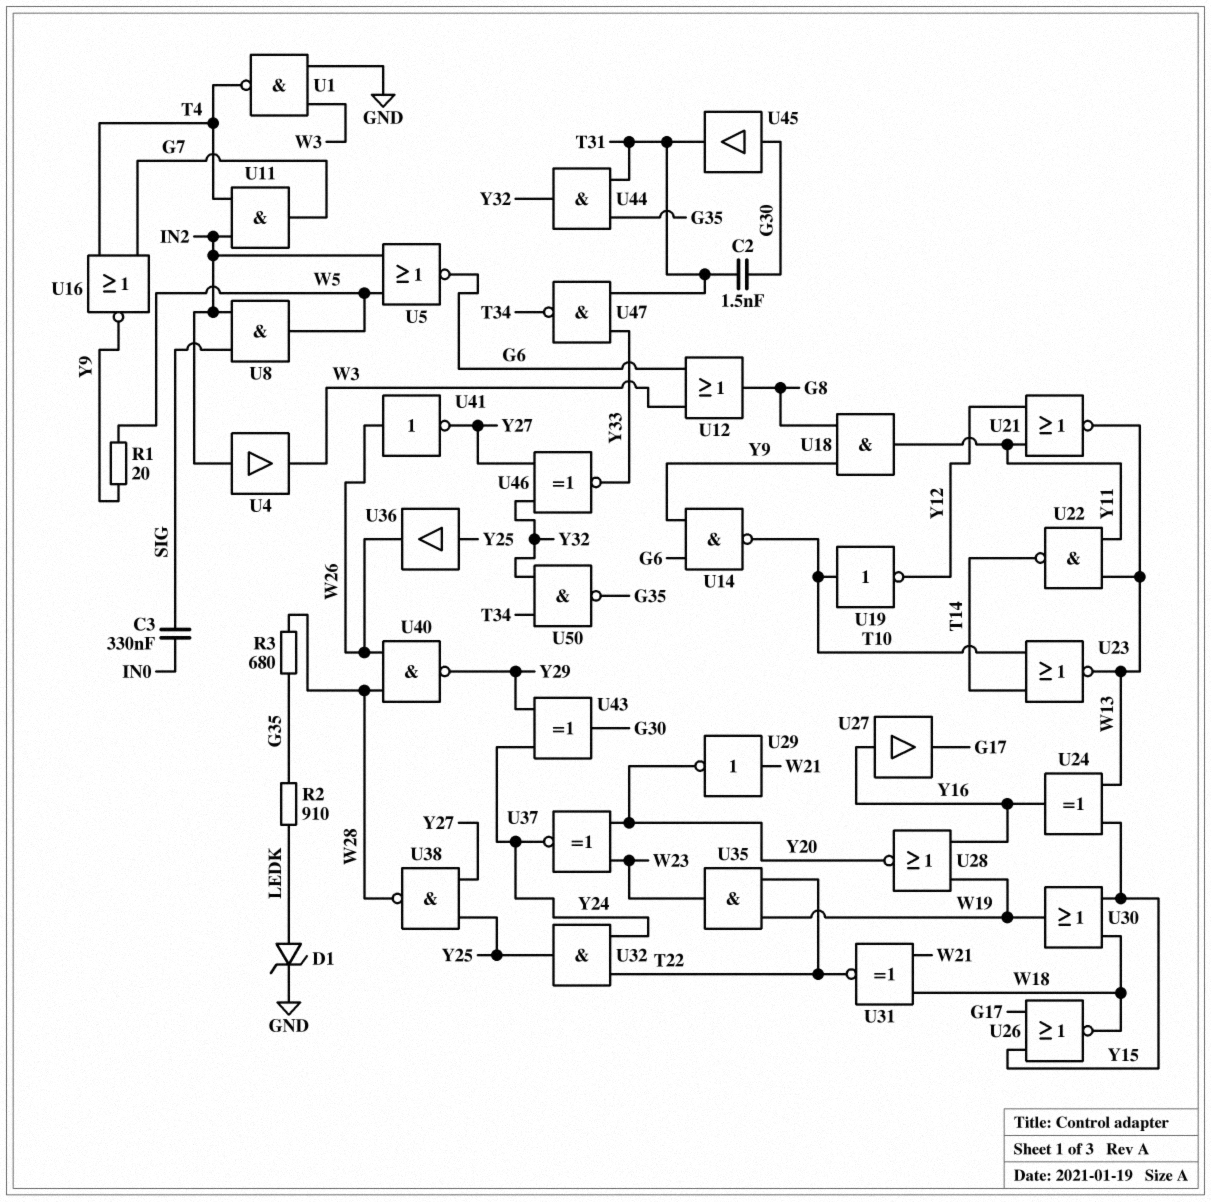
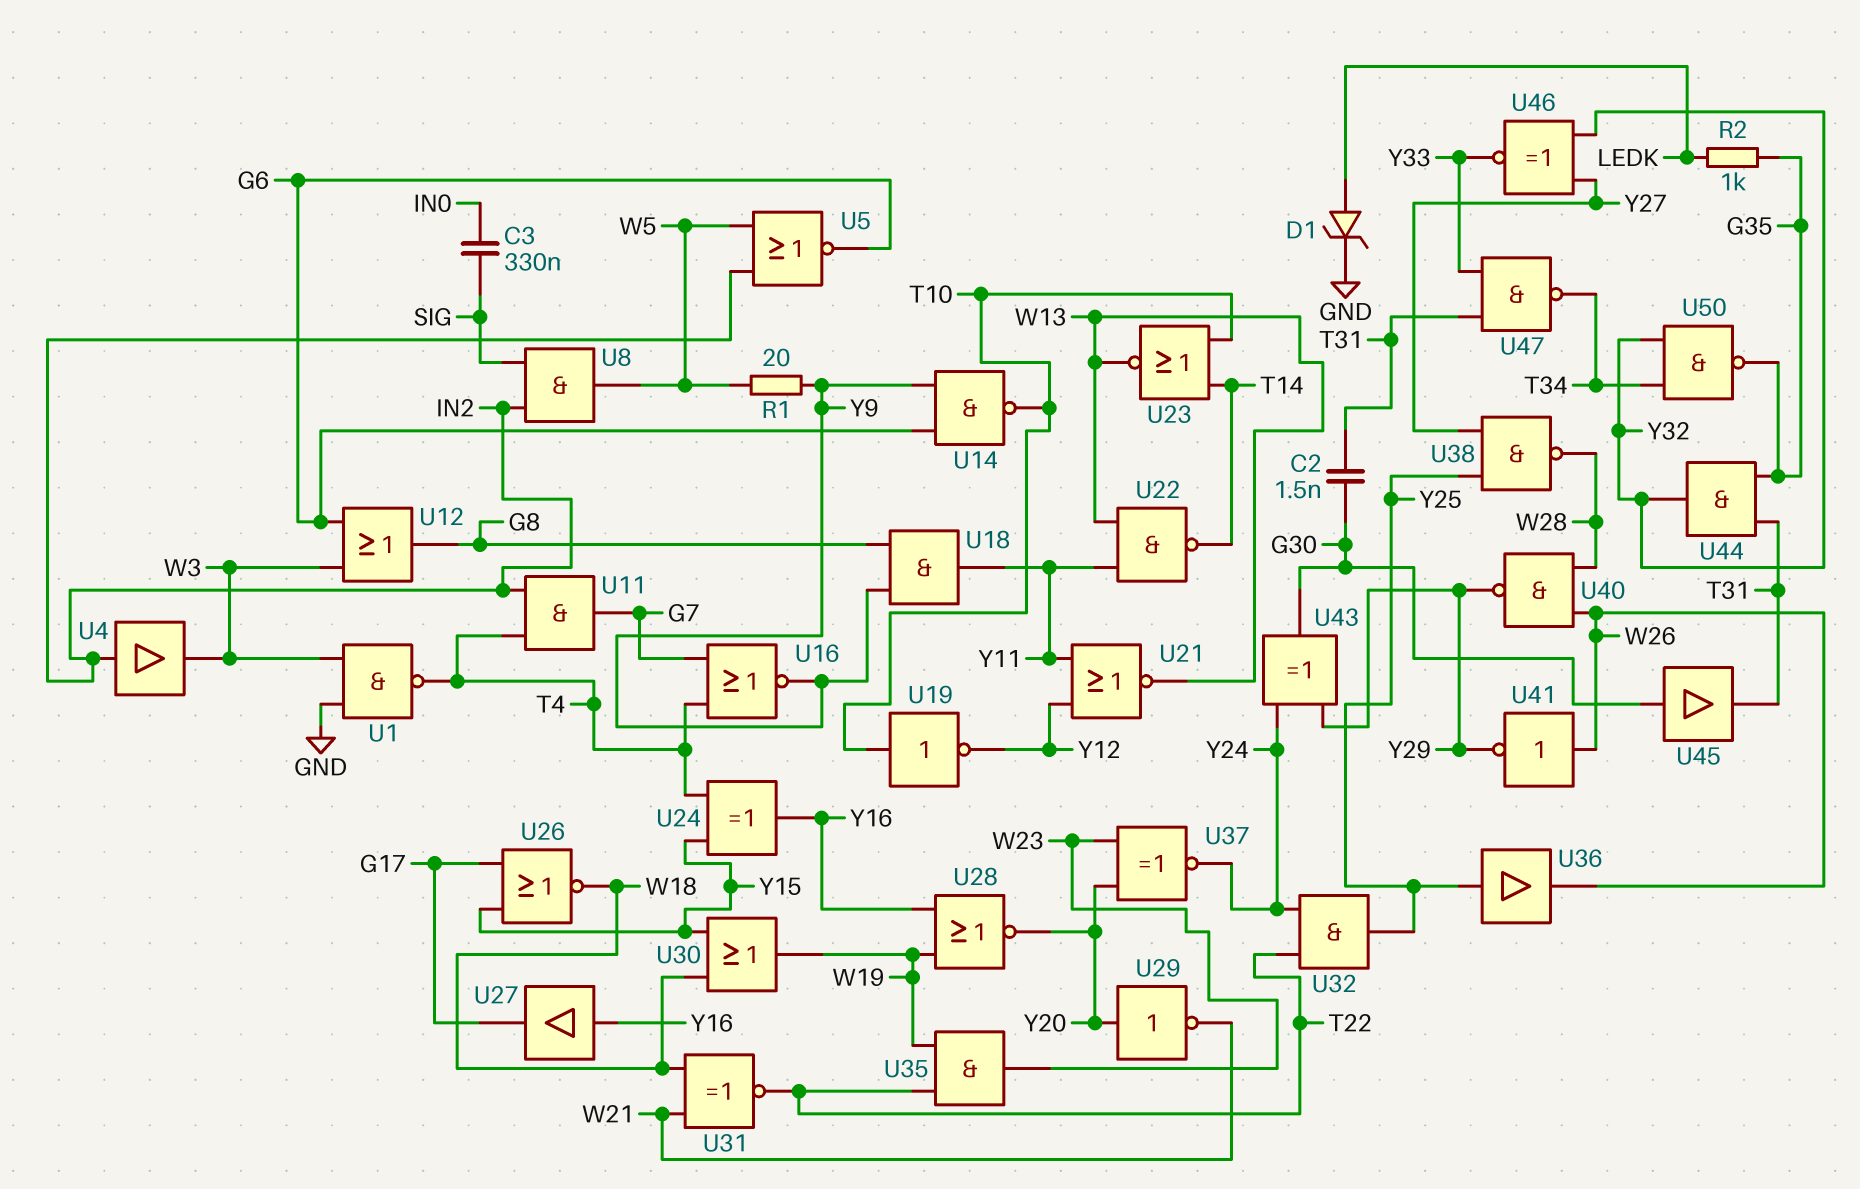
R2: 910 (G35, LEDK) -> 1k (G35, LEDK)
R3: 680 (G35, W28) -> none
U24: XOR (in W13, in Y15, out Y16) -> XOR (in T4, in Y15, out Y16)
U29: NOT (in W21, out Y20) -> NOT (in Y20, out W21)
U41: NOT (in W26, out Y27) -> NOT (in W26, out Y29)

